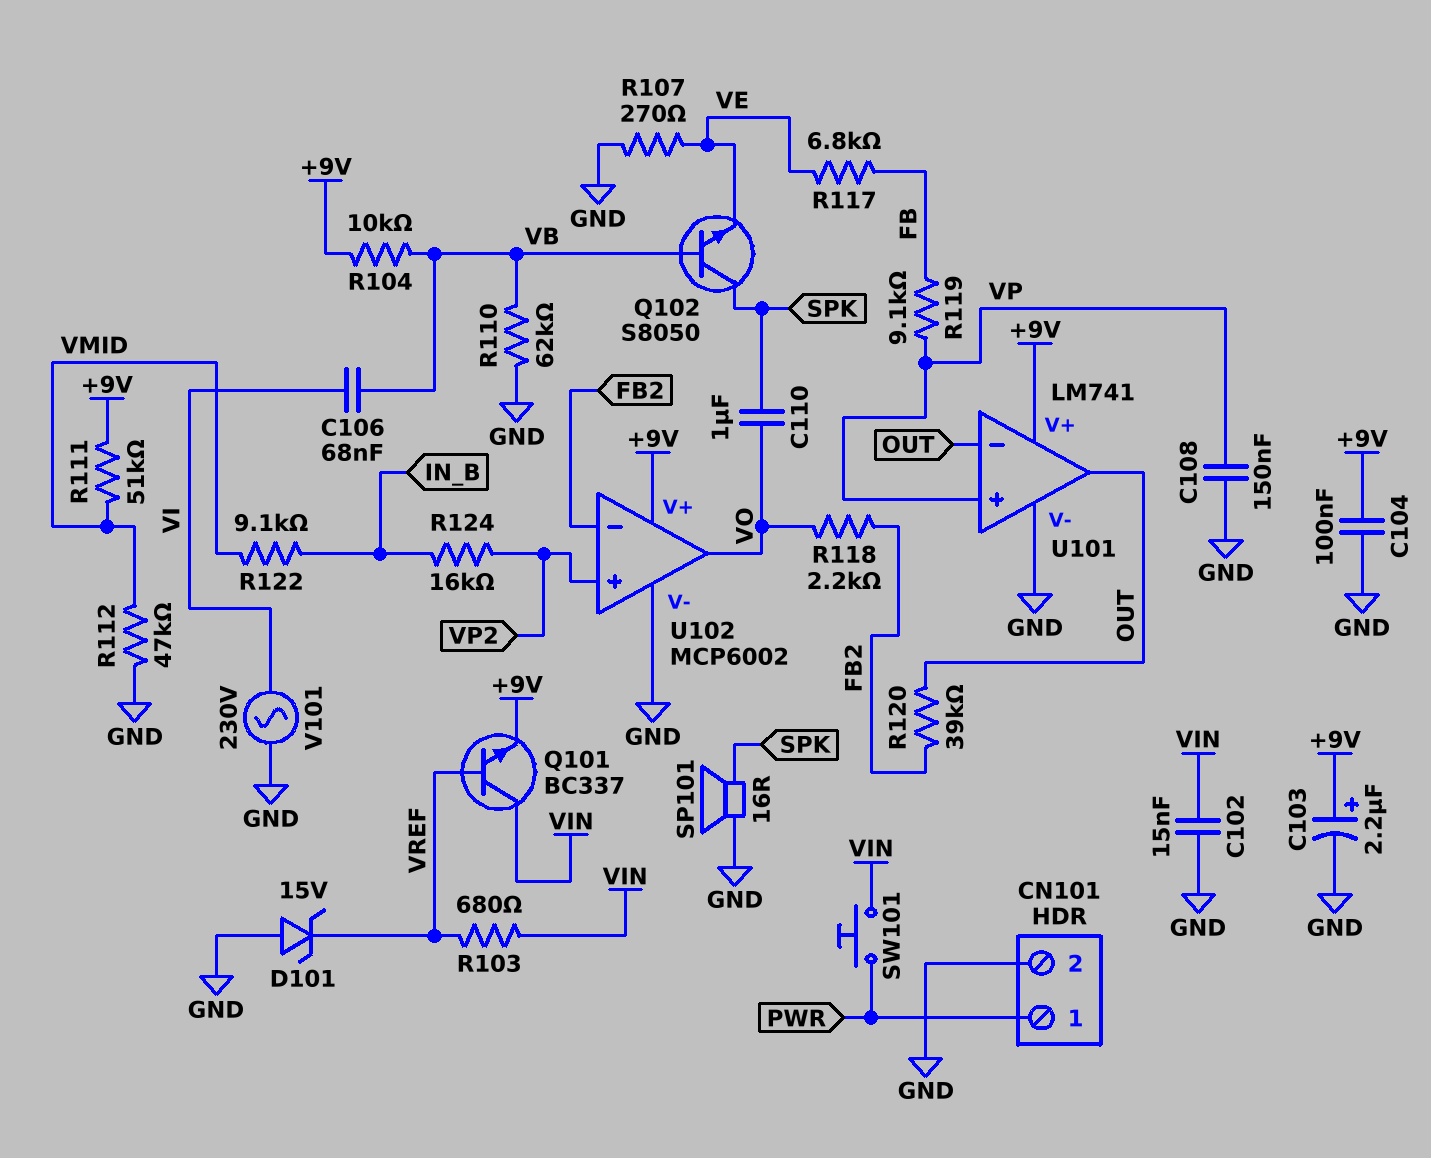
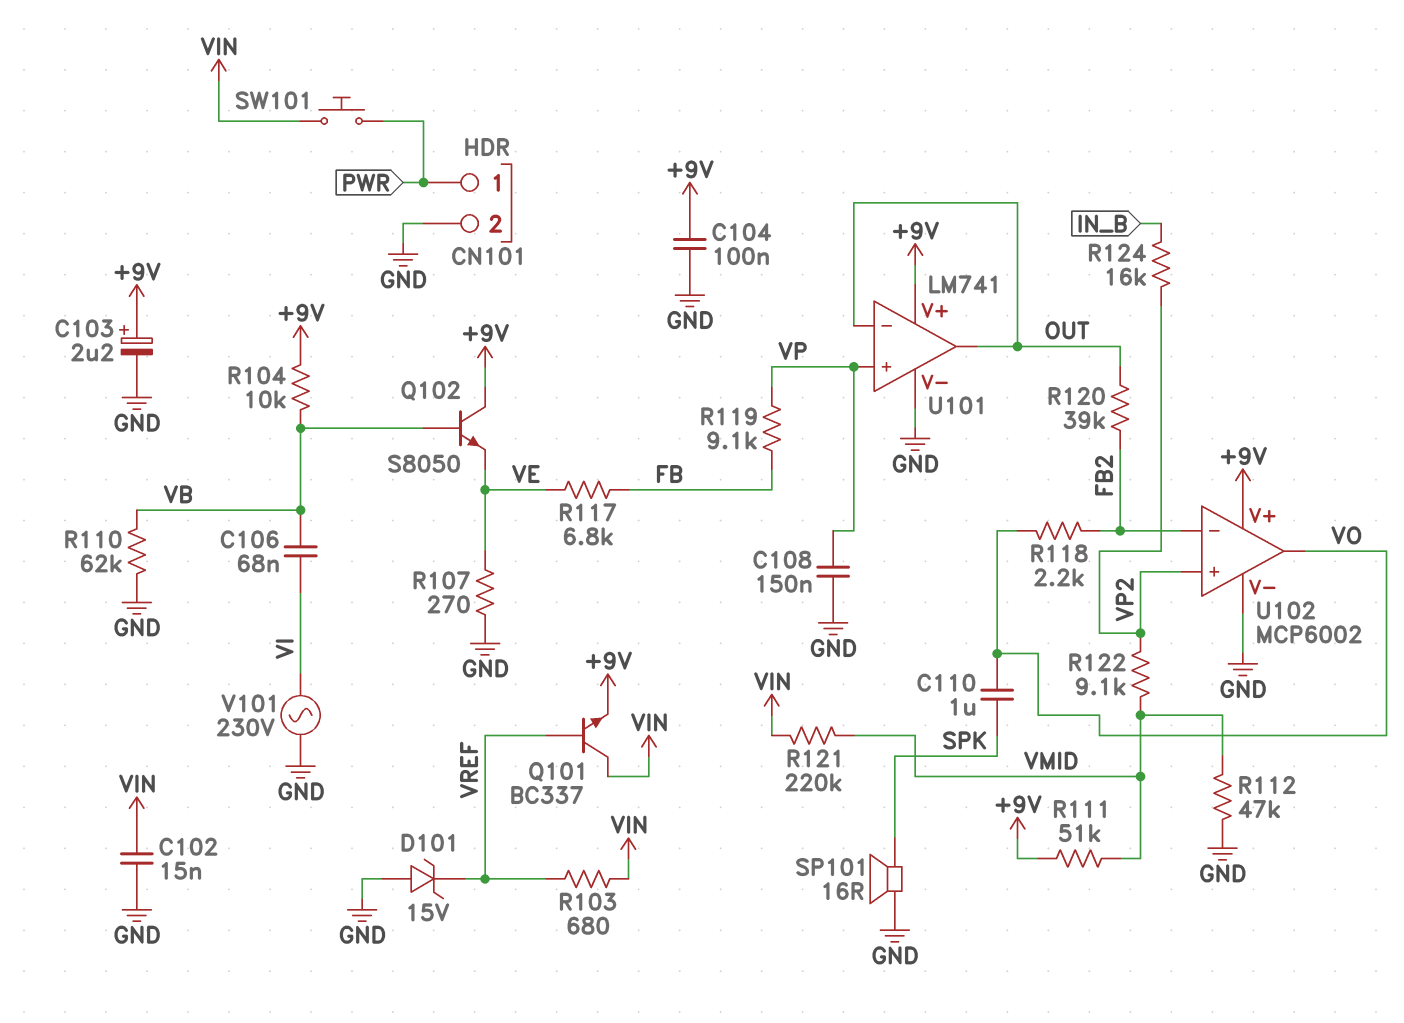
Q102: NPN S8050 (B VB, C SPK, E VE) -> NPN S8050 (B VB, C +9V, E VE)
R121: none -> 220k (VIN, VMID)
R122: 9.1k (IN_B, VMID) -> 9.1k (VMID, VP2)

